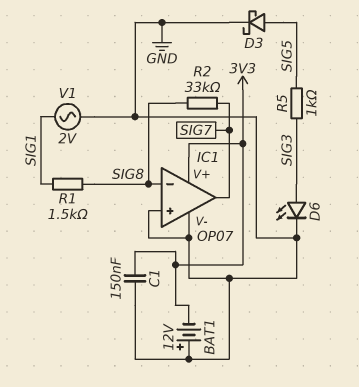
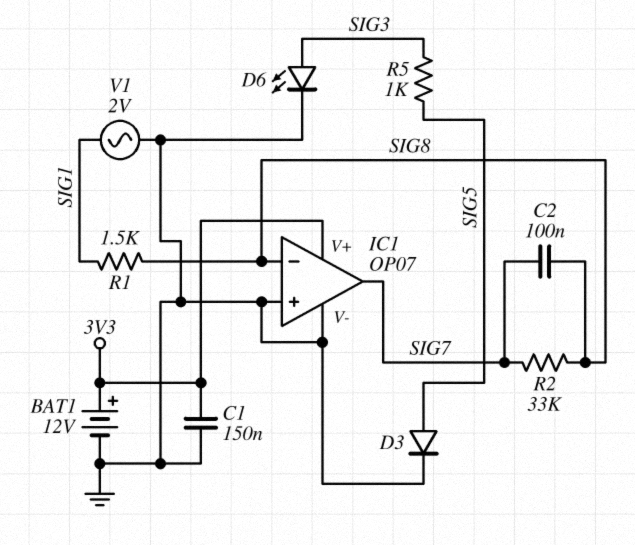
BAT1: 12V (plus GND, minus 3V3) -> 12V (plus 3V3, minus GND)
C2: none -> 100nF (SIG7, SIG8)
D3: schottky (A SIG5, K GND) -> diode (A SIG5, K GND)

